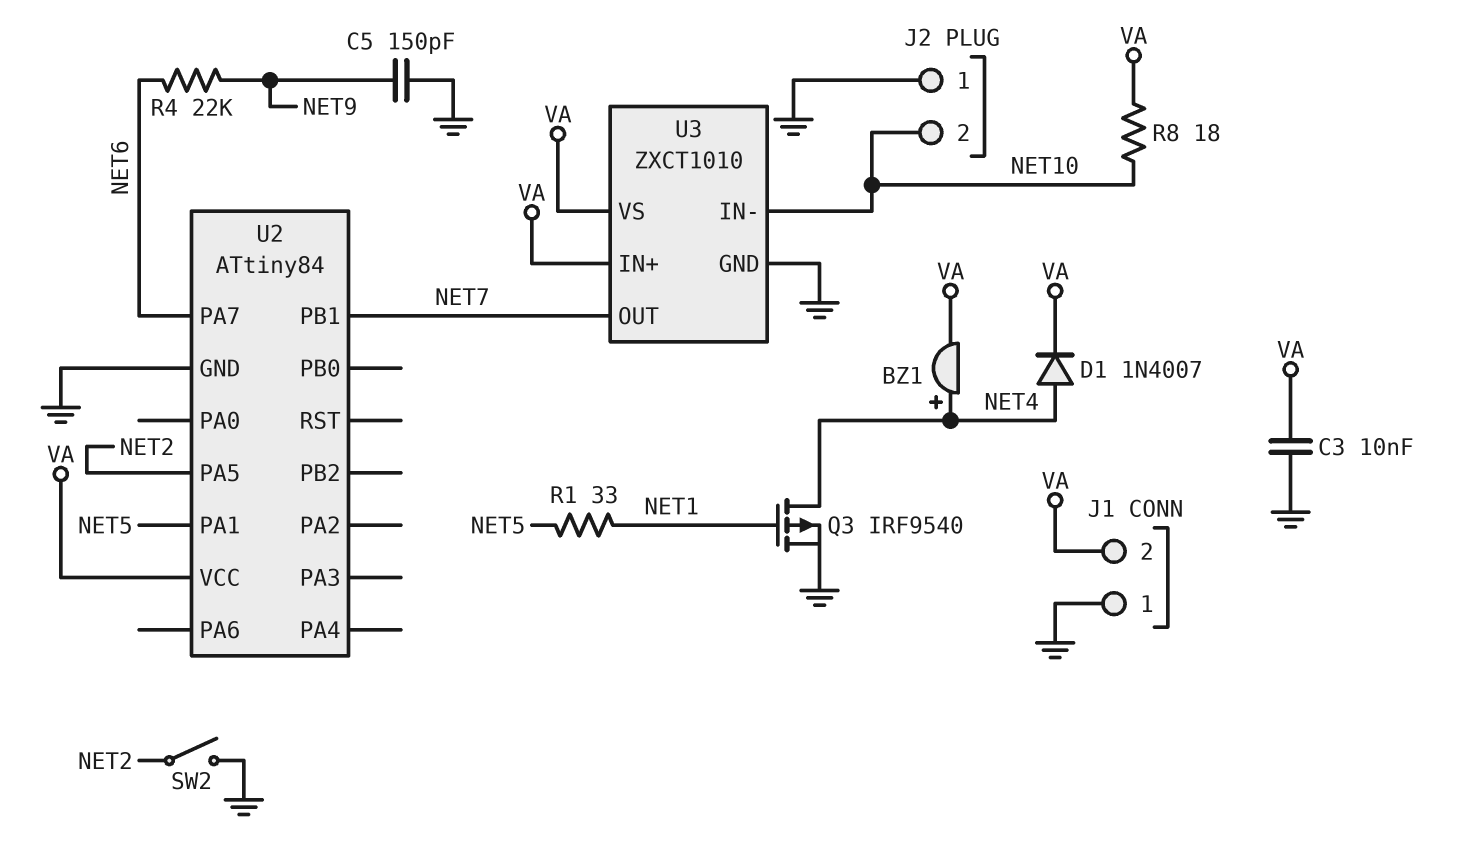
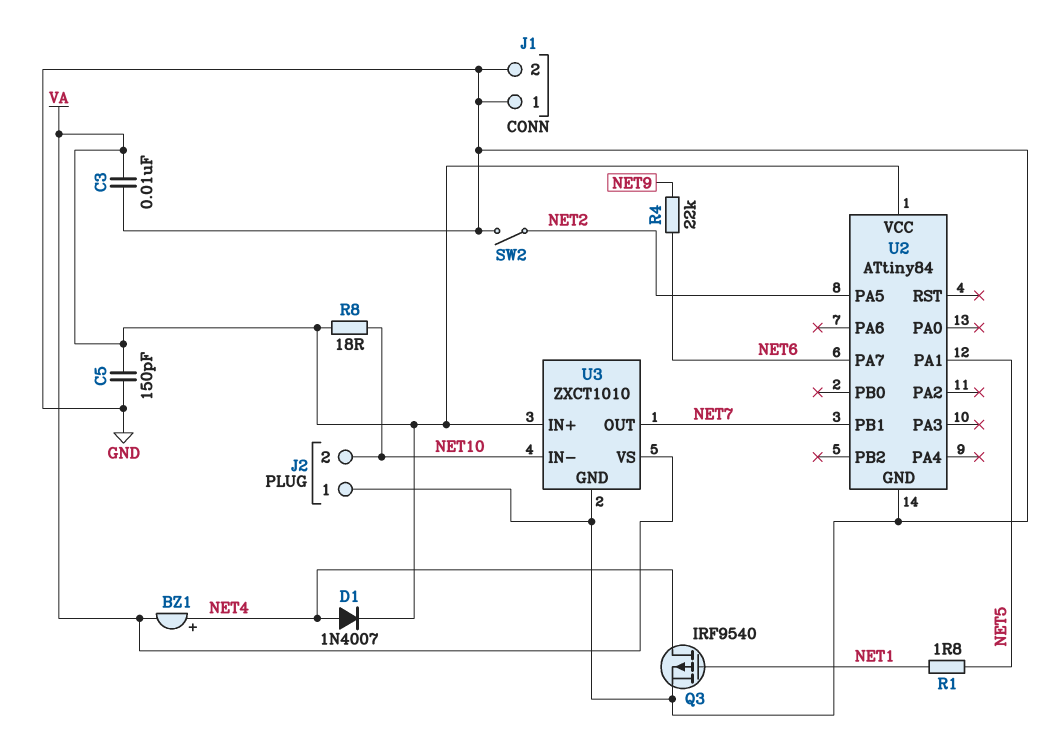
C5: 150pF (GND, NET9) -> 150pF (GND, VA)
J1 pin 2: VA -> GND
R1: 33 (NET1, NET5) -> 1.8 (NET1, NET5)

